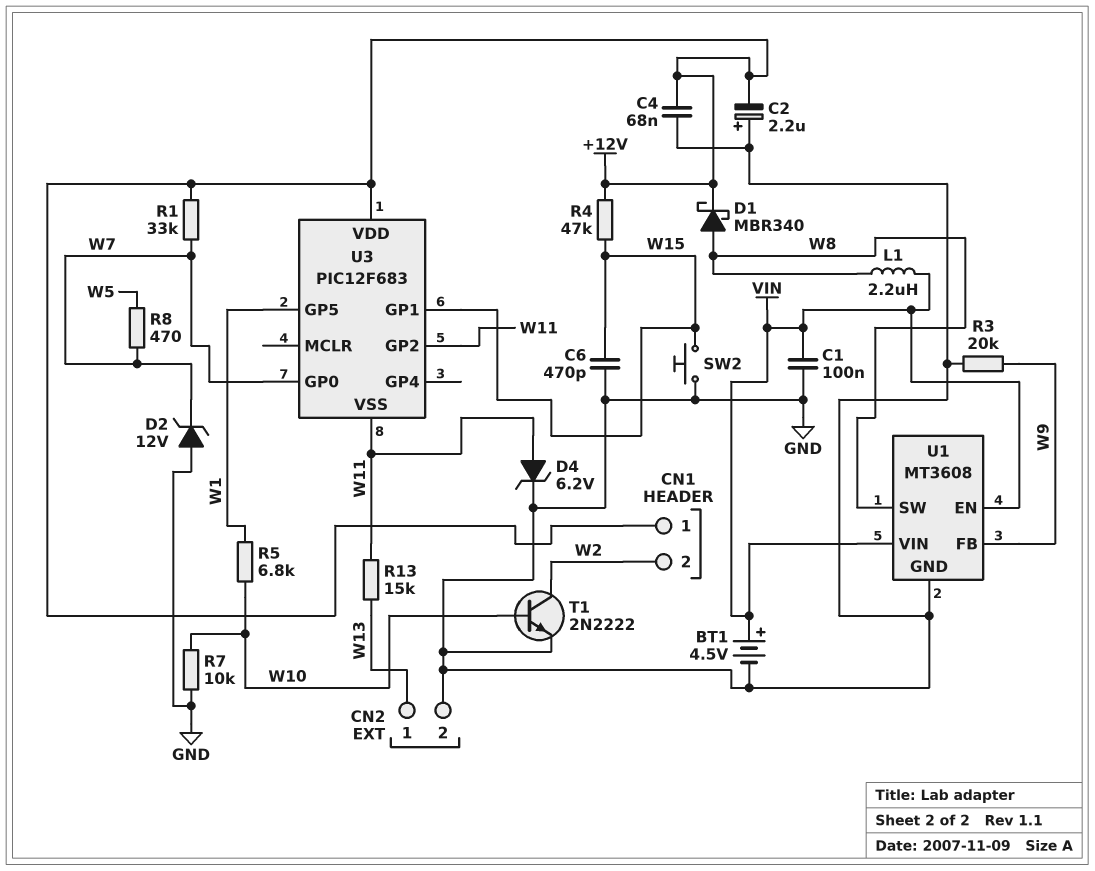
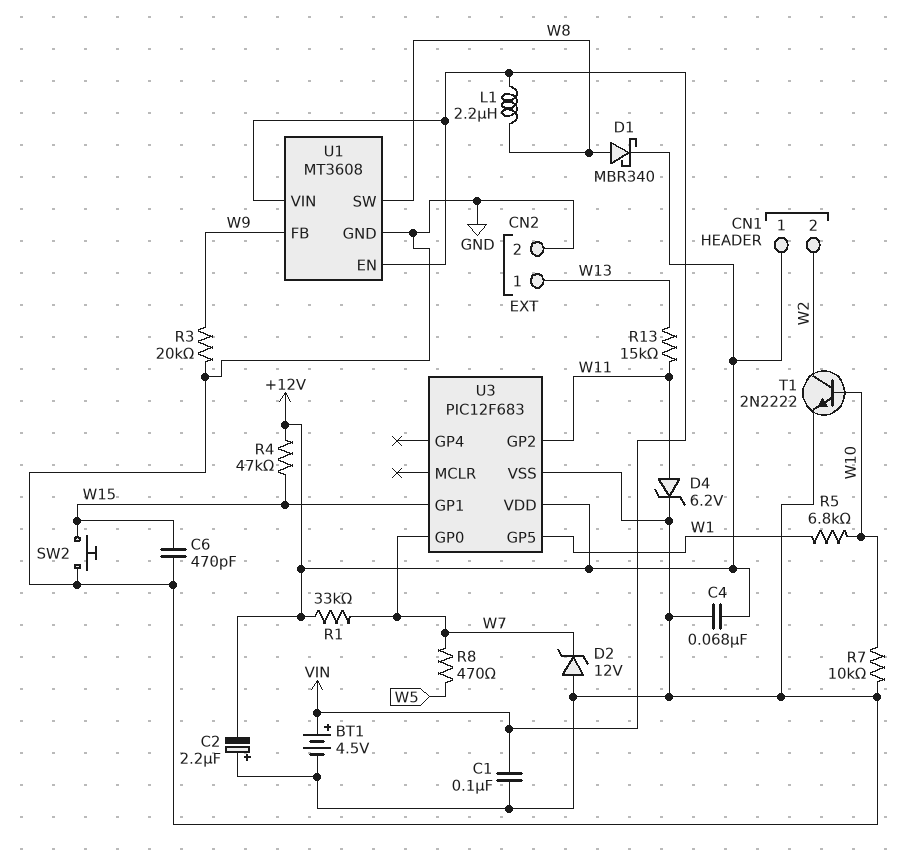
U3 pin VSS: W11 -> GND

